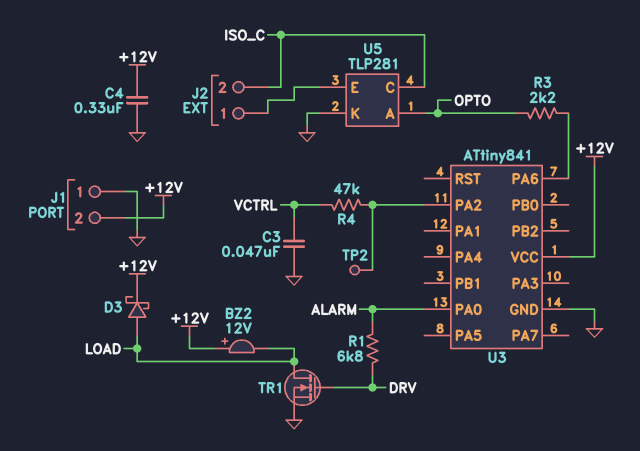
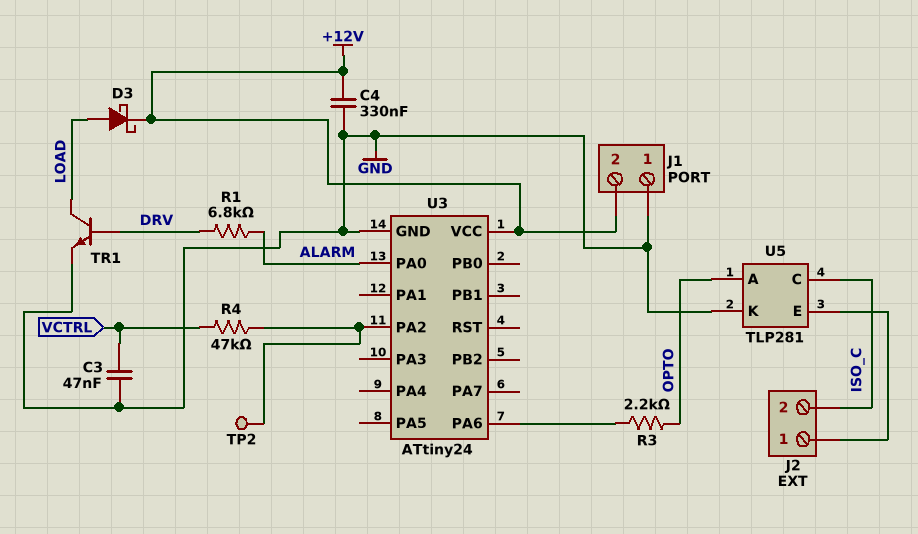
BZ2: buzzer 12V (plus +12V, minus LOAD) -> none
TR1: NMOS (G DRV, D LOAD, S GND) -> NPN (B DRV, C LOAD, E GND)
U3: ATtiny841 -> ATtiny24

